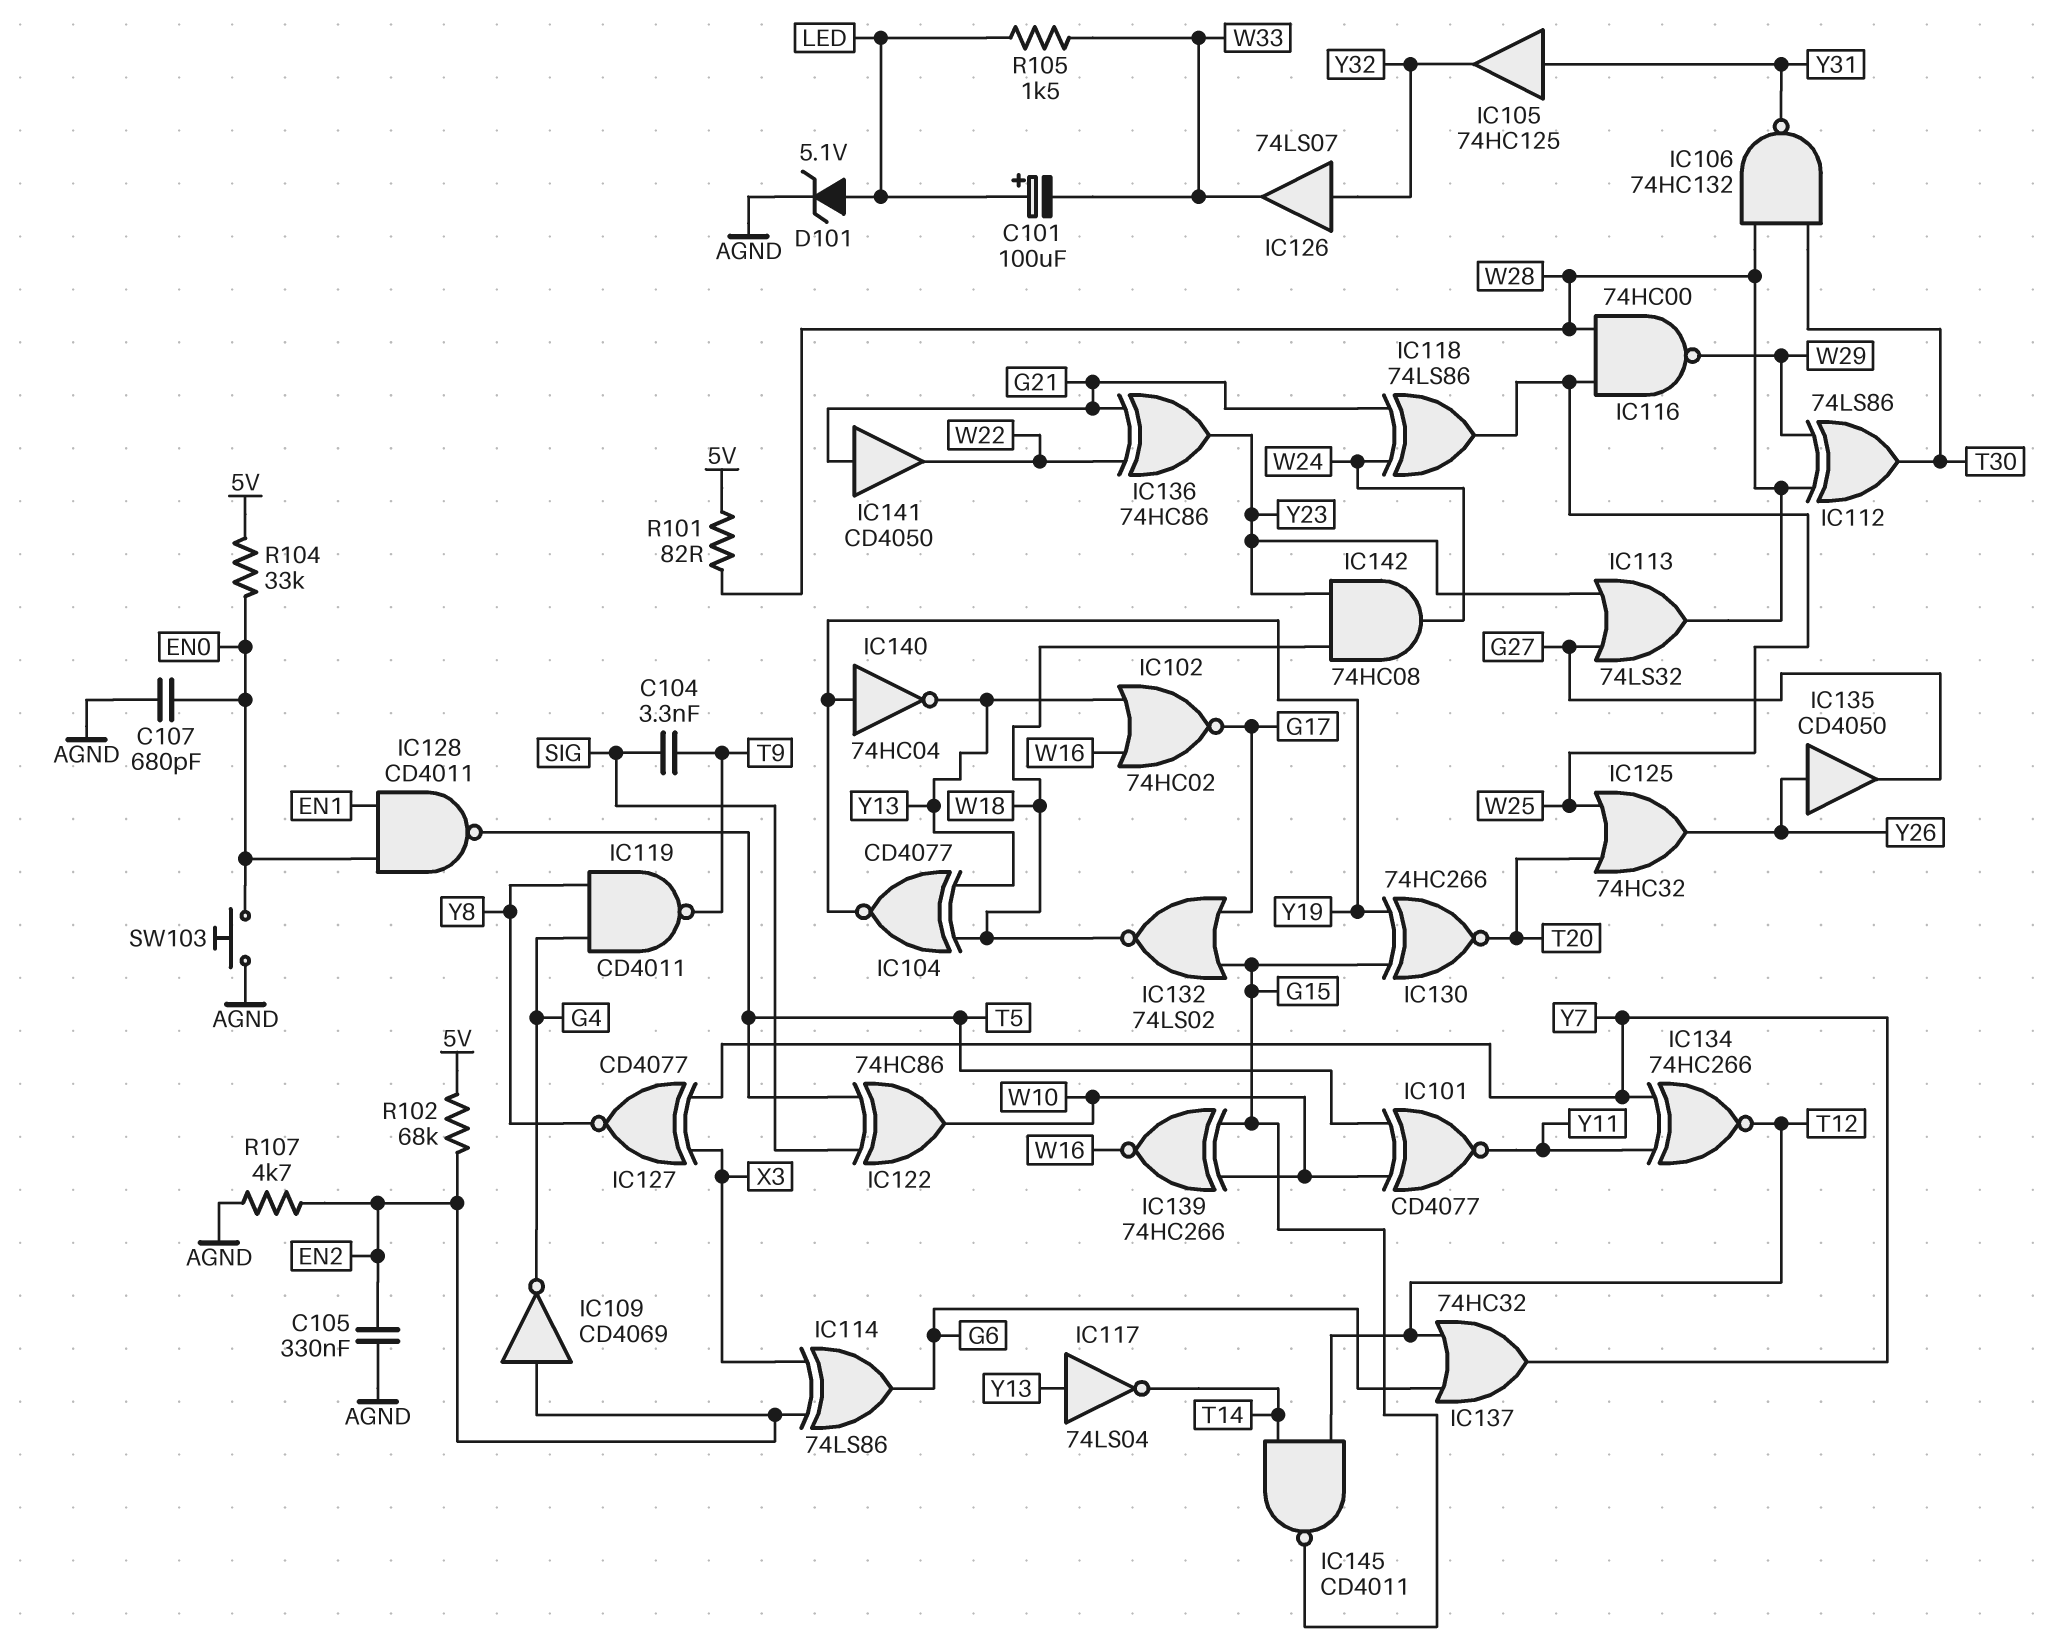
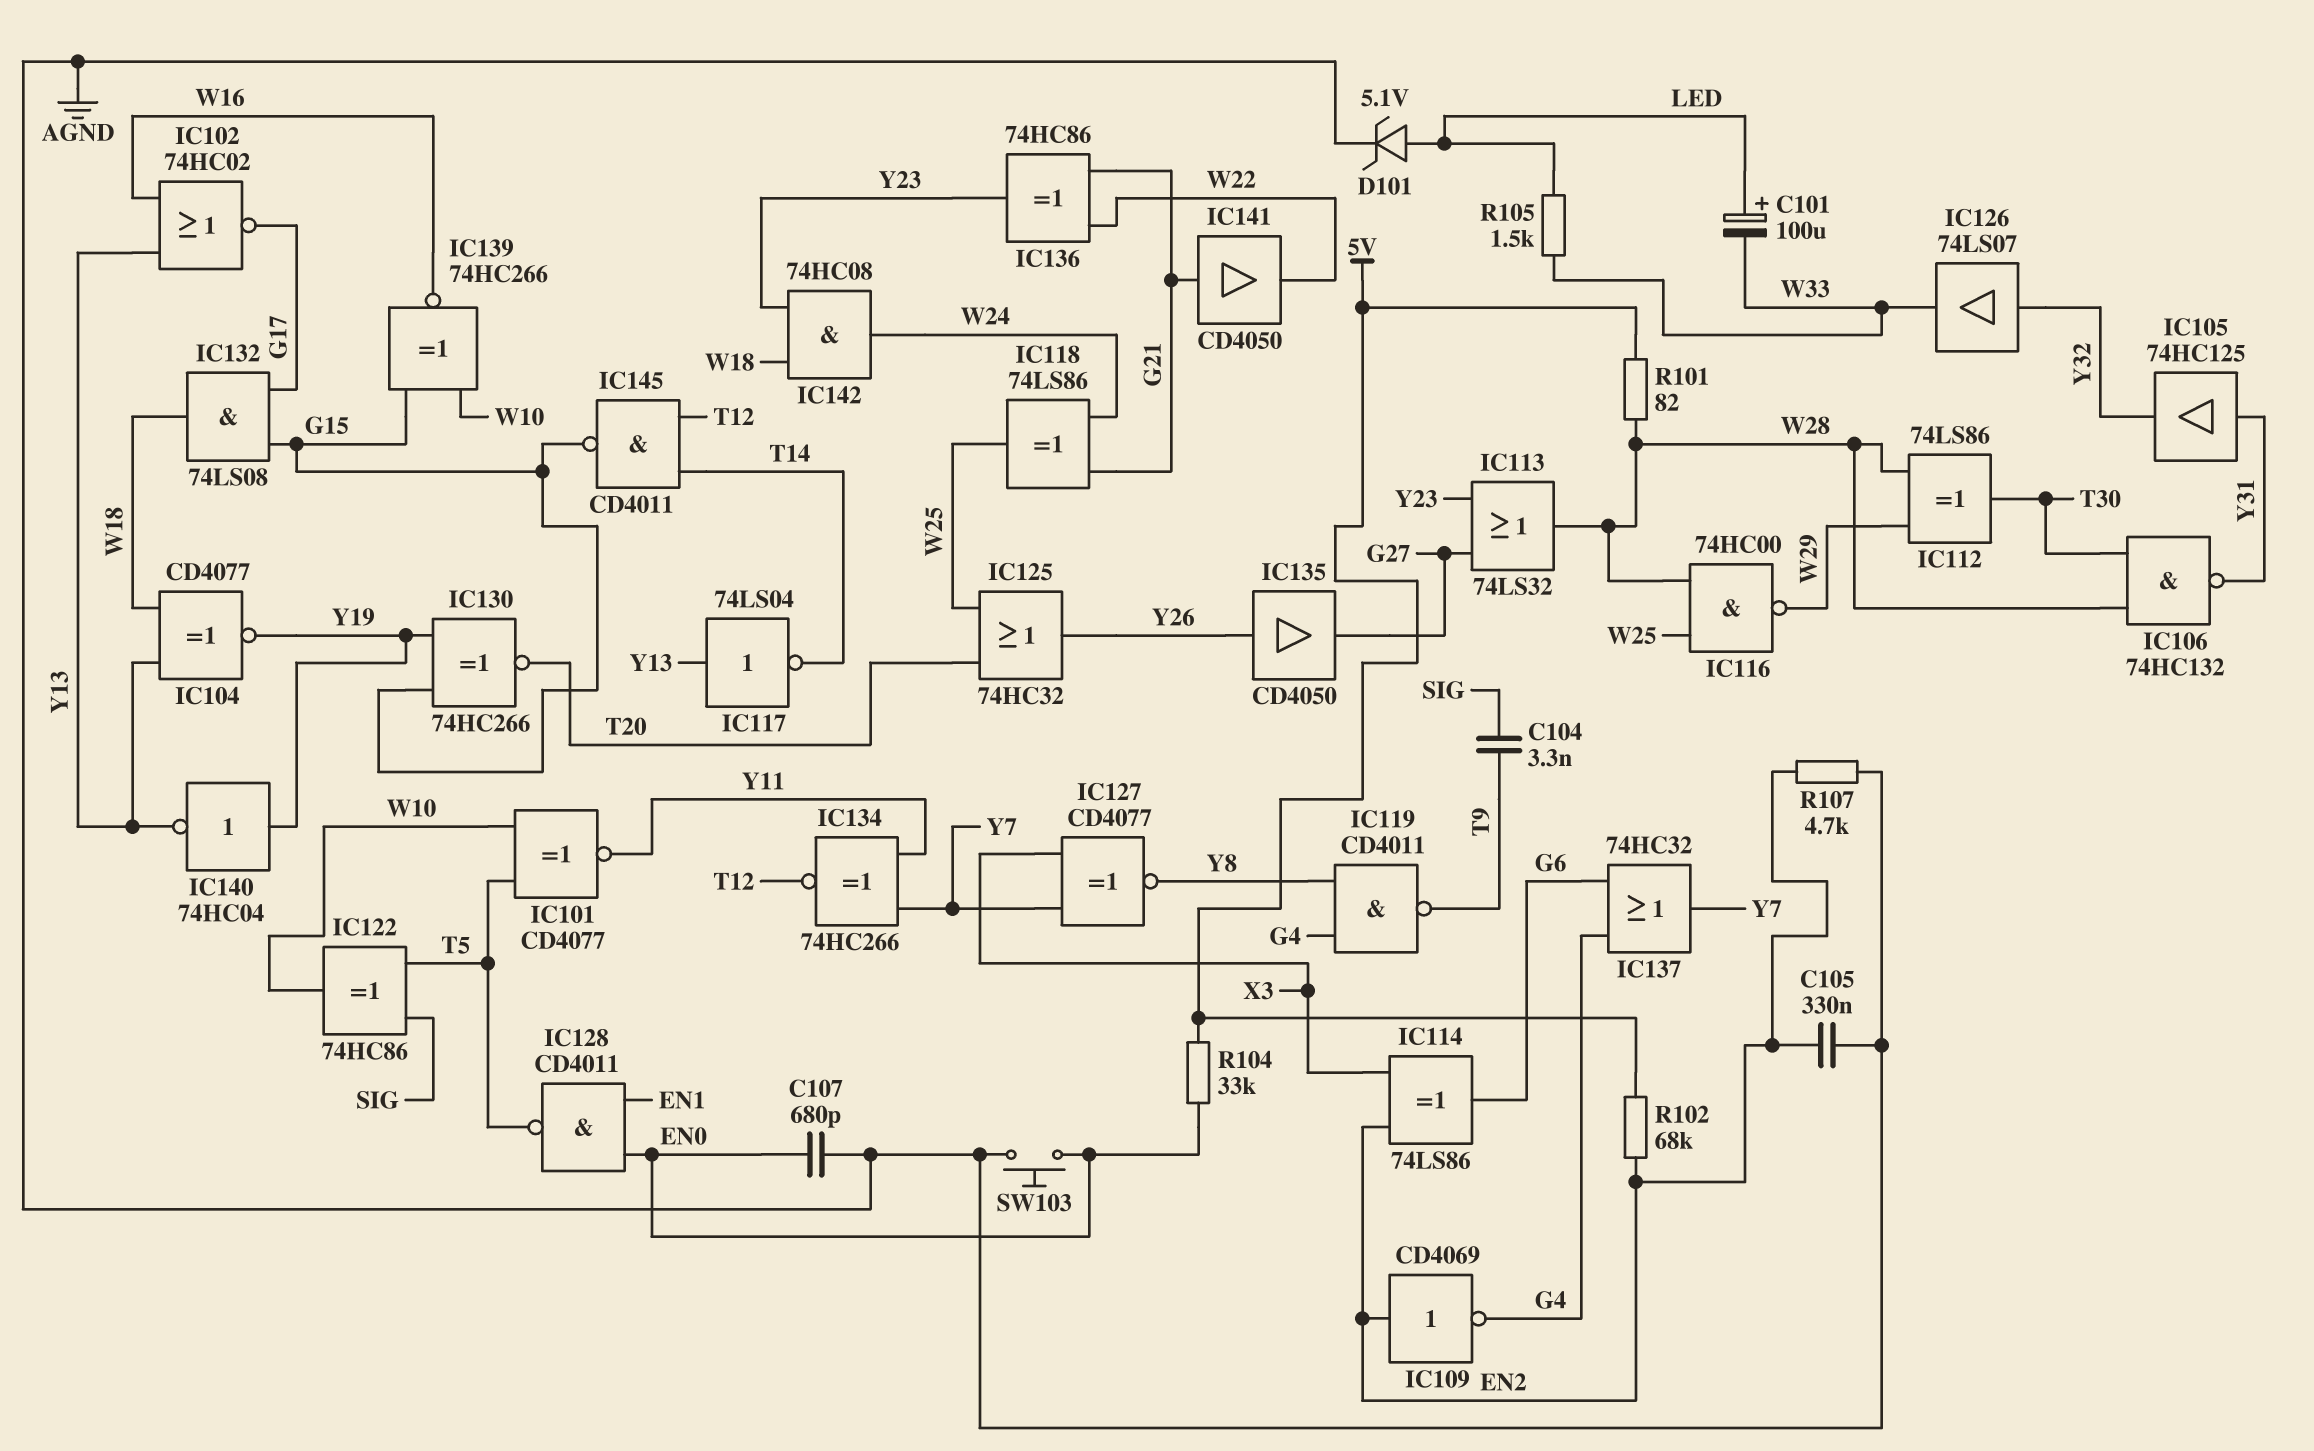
IC132: NOR 74LS02 (in G15, in G17, out W18) -> AND 74LS08 (in G15, in G17, out W18)
IC137: OR 74HC32 (in G6, in T12, out Y7) -> OR 74HC32 (in G4, in G6, out Y7)

